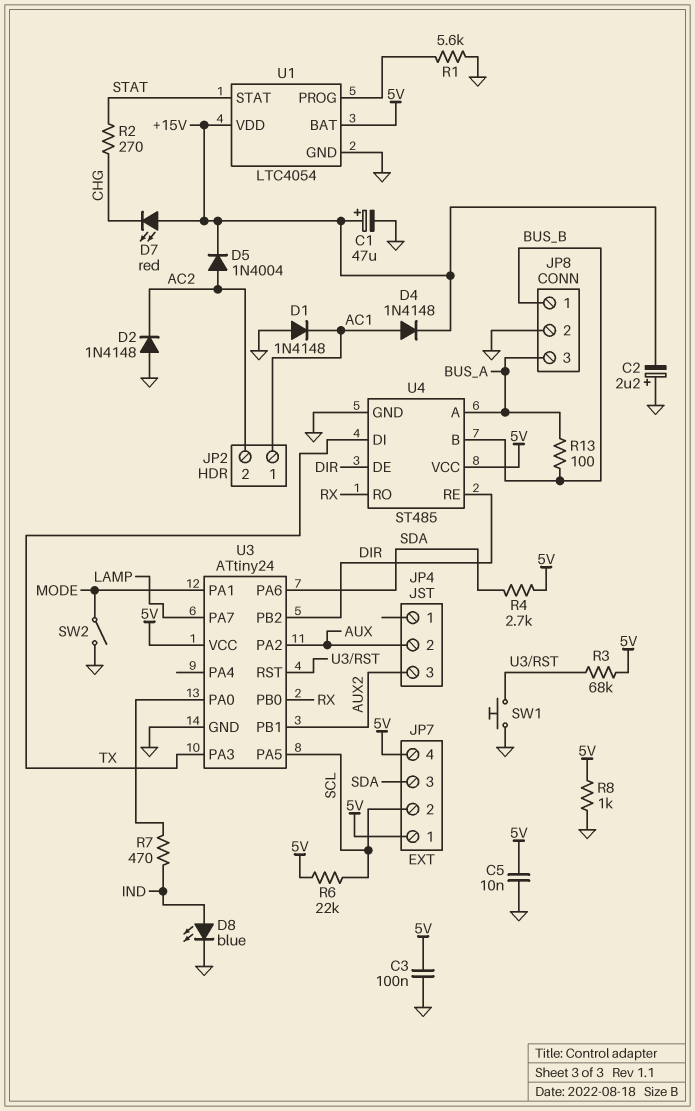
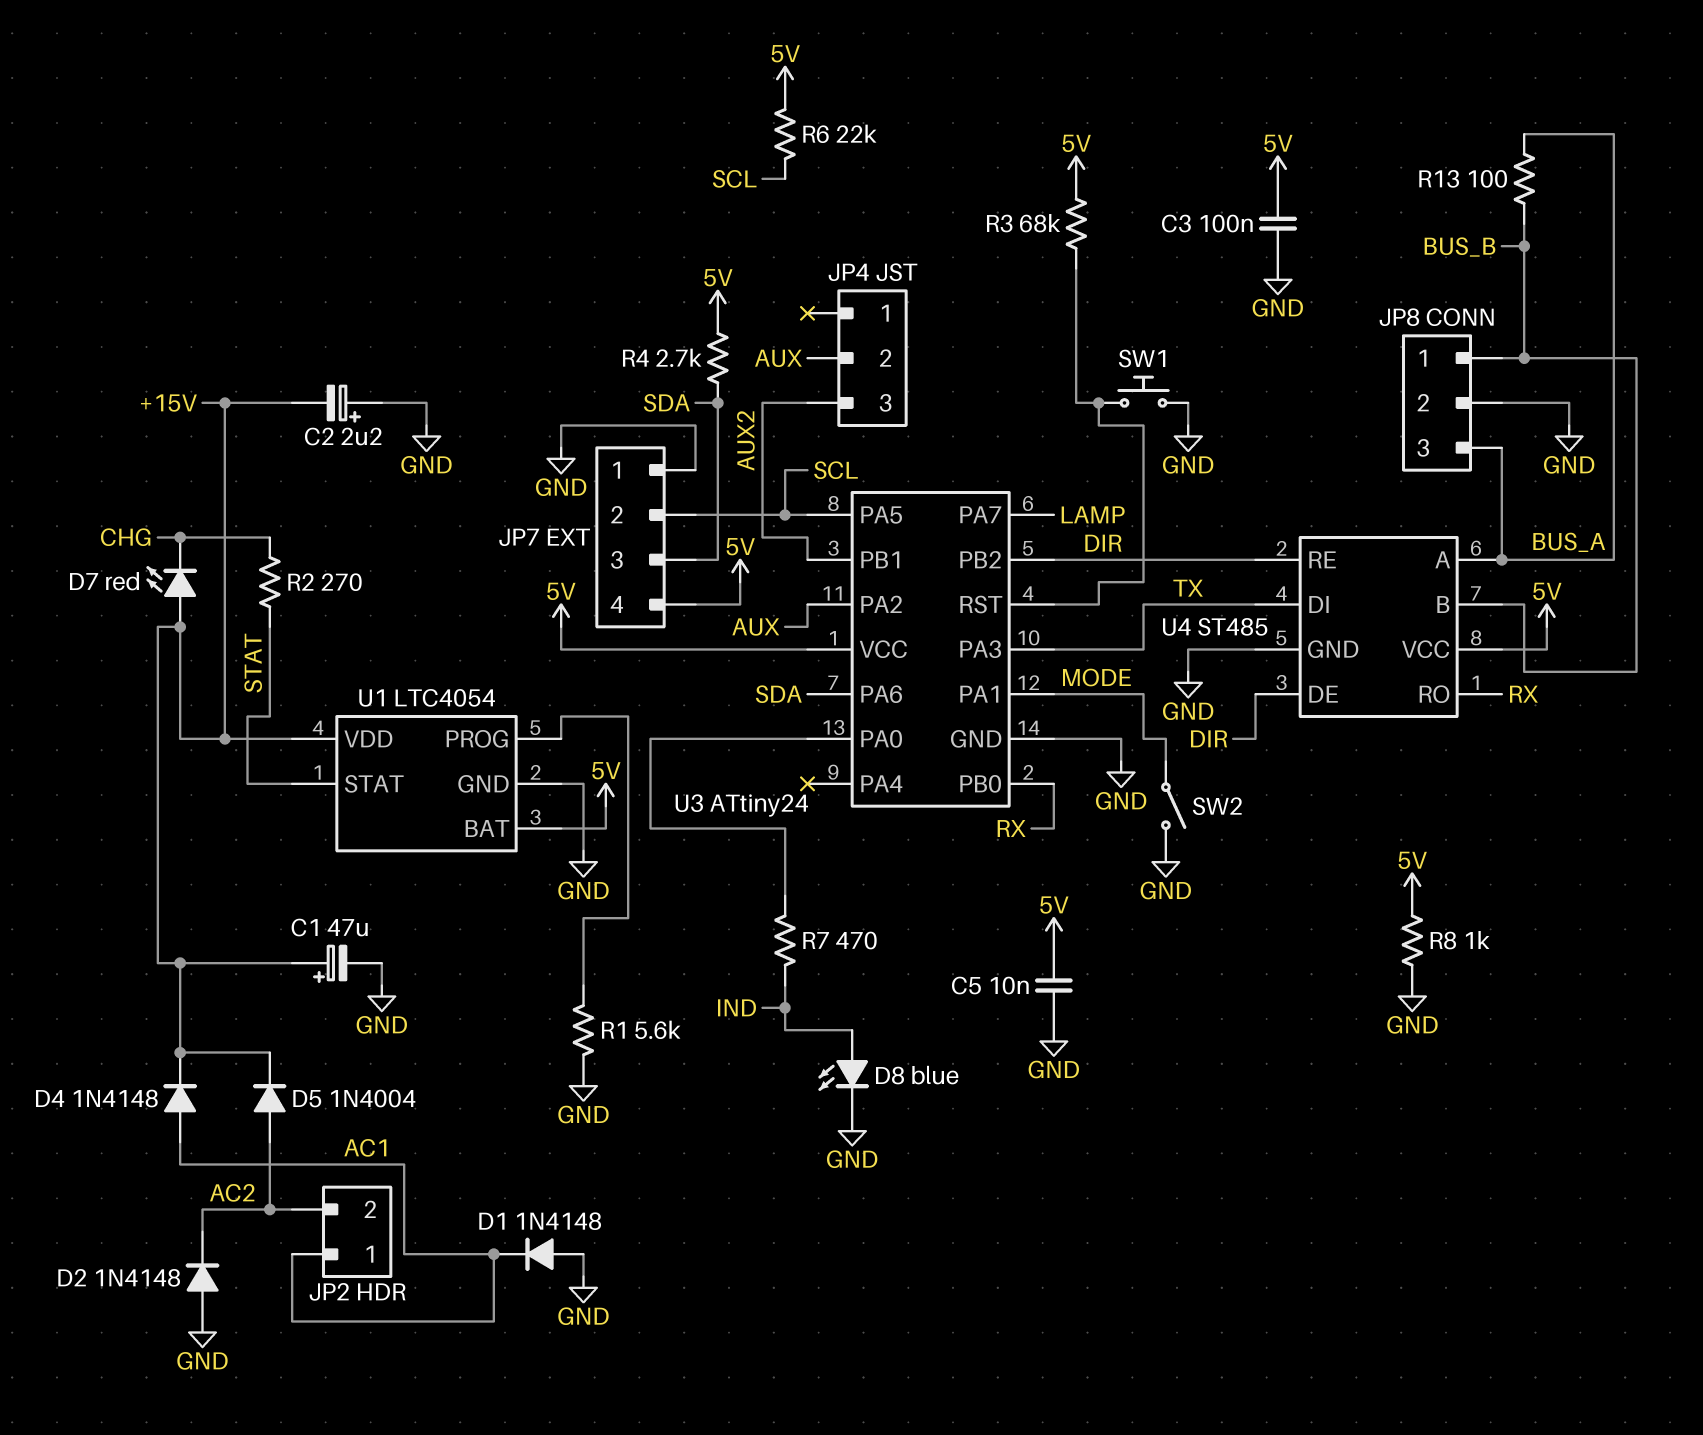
JP7 pin 1: 5V -> GND

